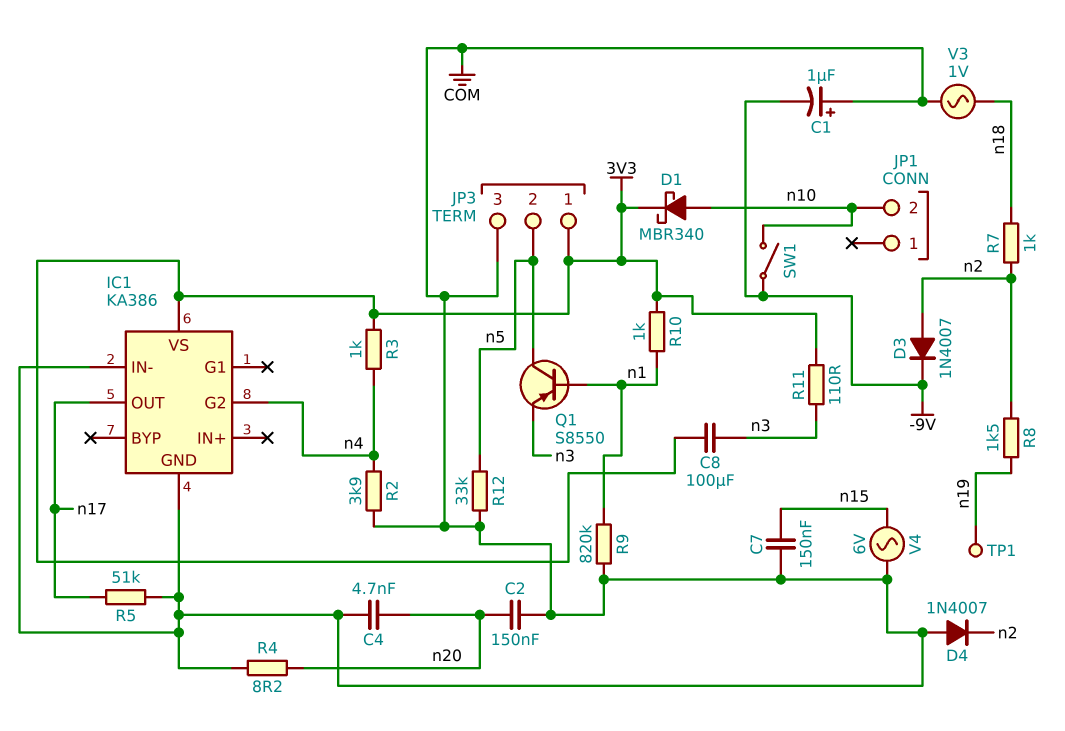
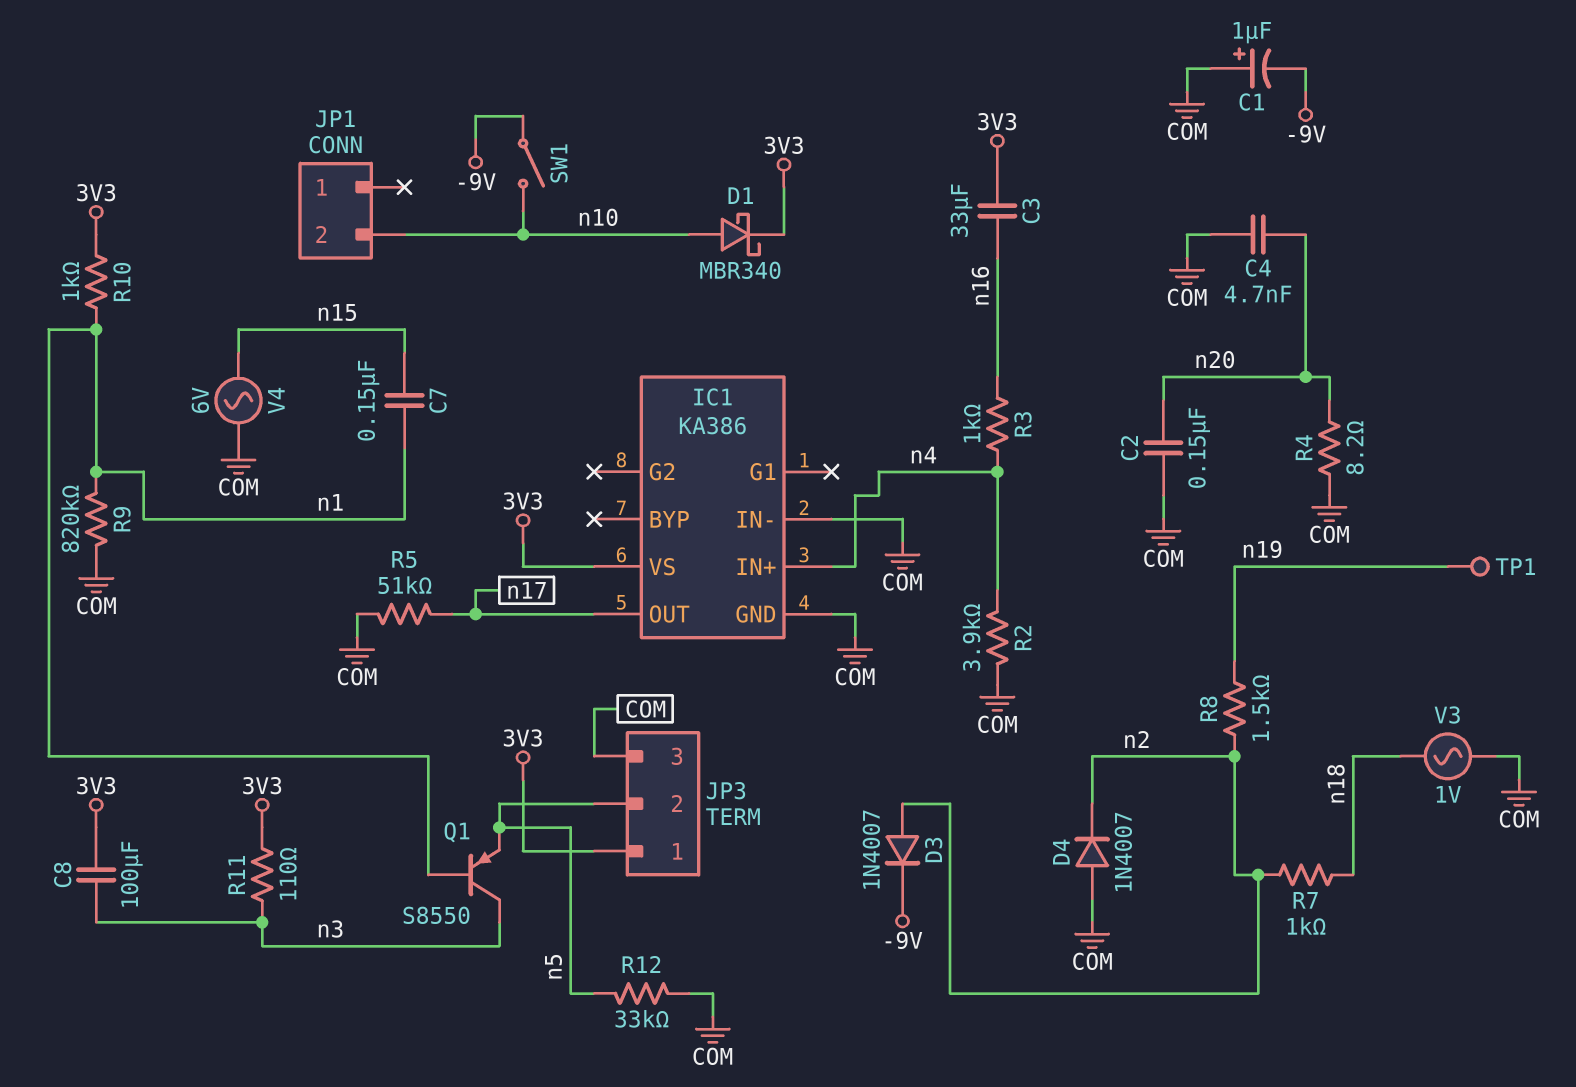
C3: none -> 33uF (3V3, n16)
C7: 150nF (COM, n15) -> 150nF (n1, n15)
IC1 pin G2: n4 -> none
IC1 pin IN+: none -> n4
Q1: PNP S8550 (B n1, C n5, E n3) -> PNP S8550 (B n1, C n3, E n5)
R3: 1k (3V3, n4) -> 1k (n4, n16)

